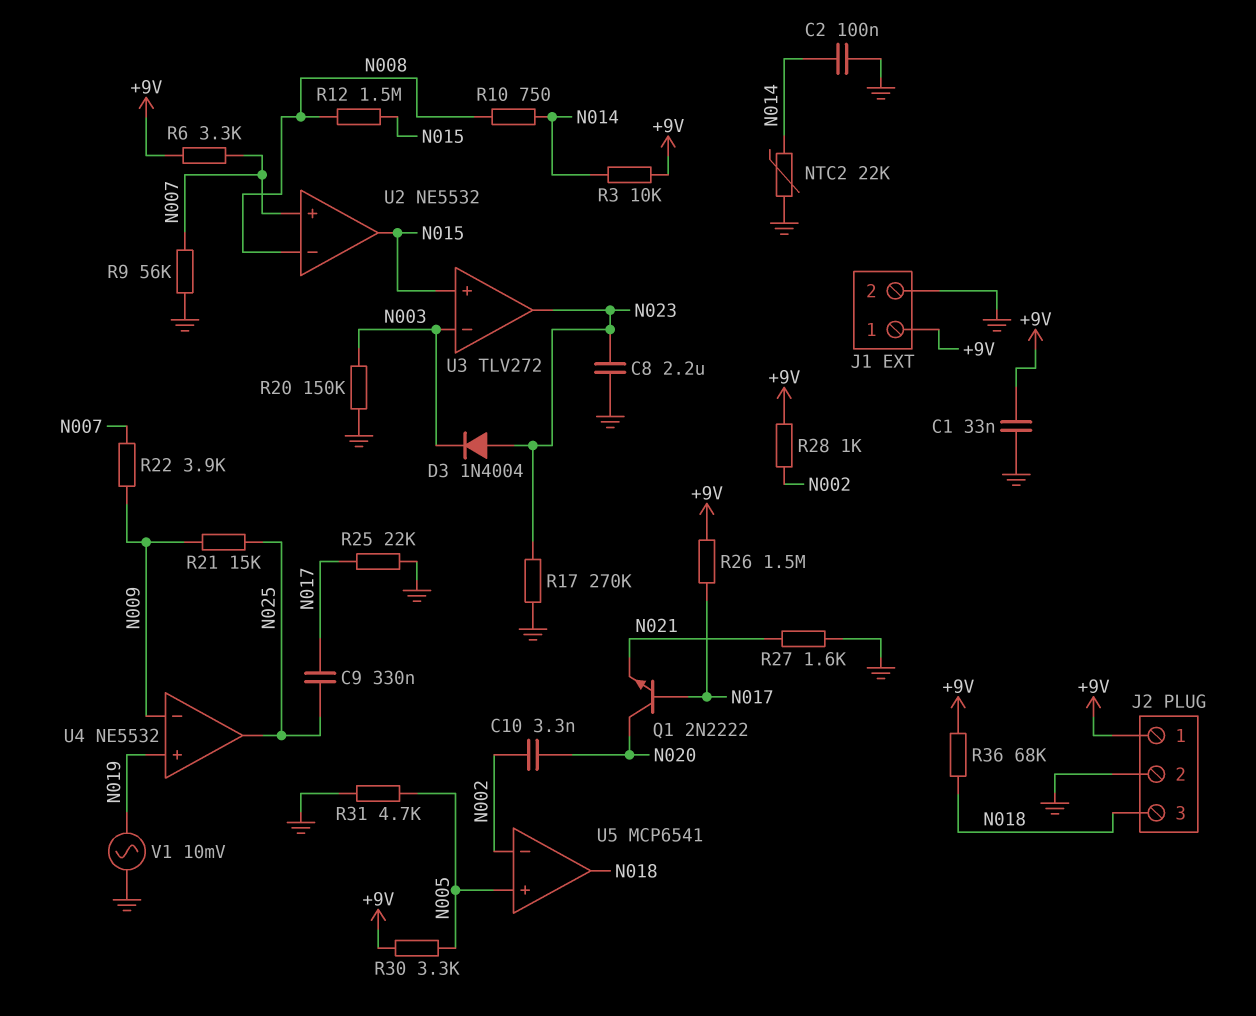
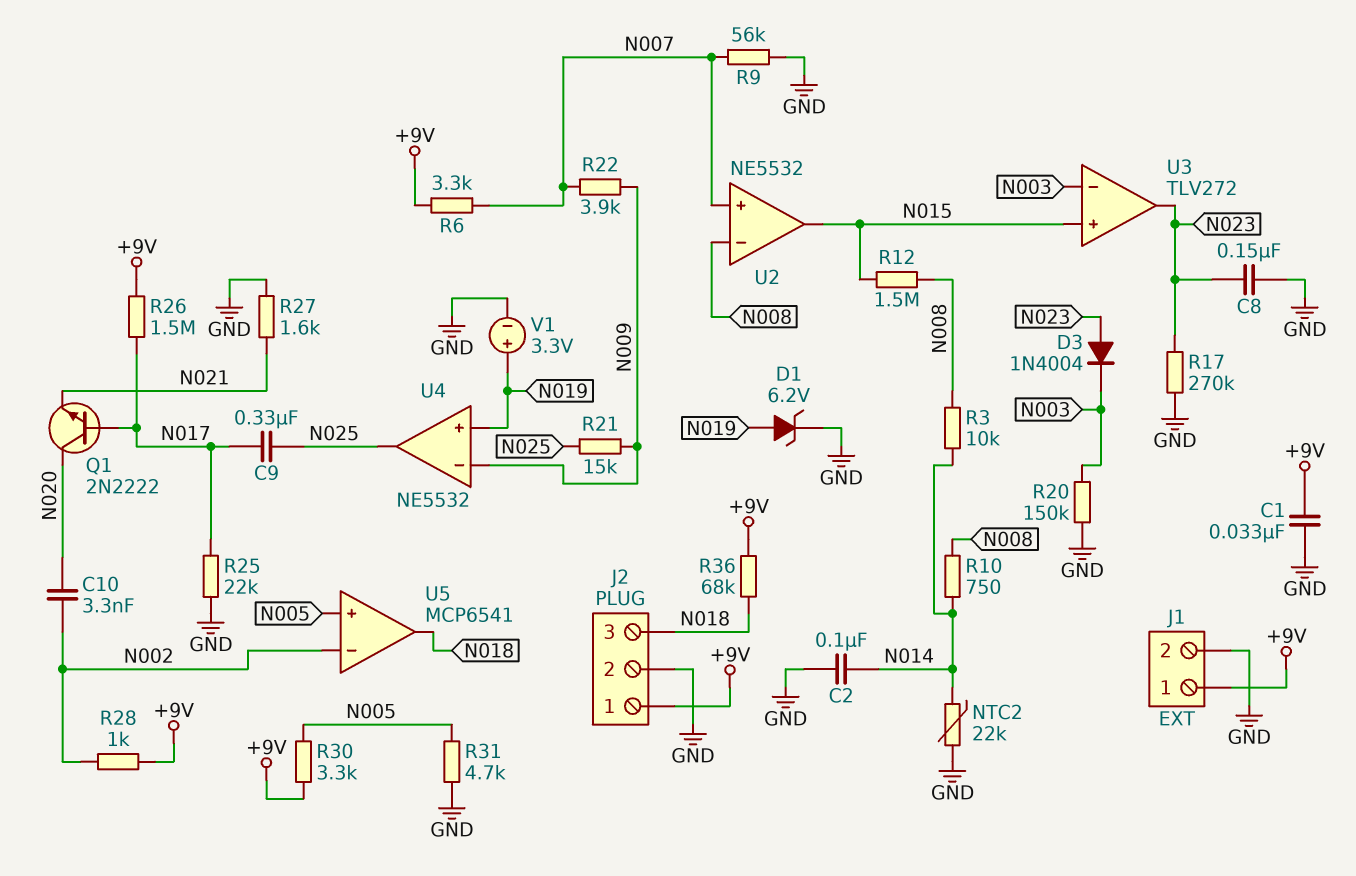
C8: 2.2uF (GND, N023) -> 150nF (GND, N023)
D1: none -> zener 6.2V (A N019, K GND)
R3: 10k (+9V, N014) -> 10k (N008, N014)
V1: AC 10mV (GND, N019) -> 3.3V (plus N019, minus GND)

